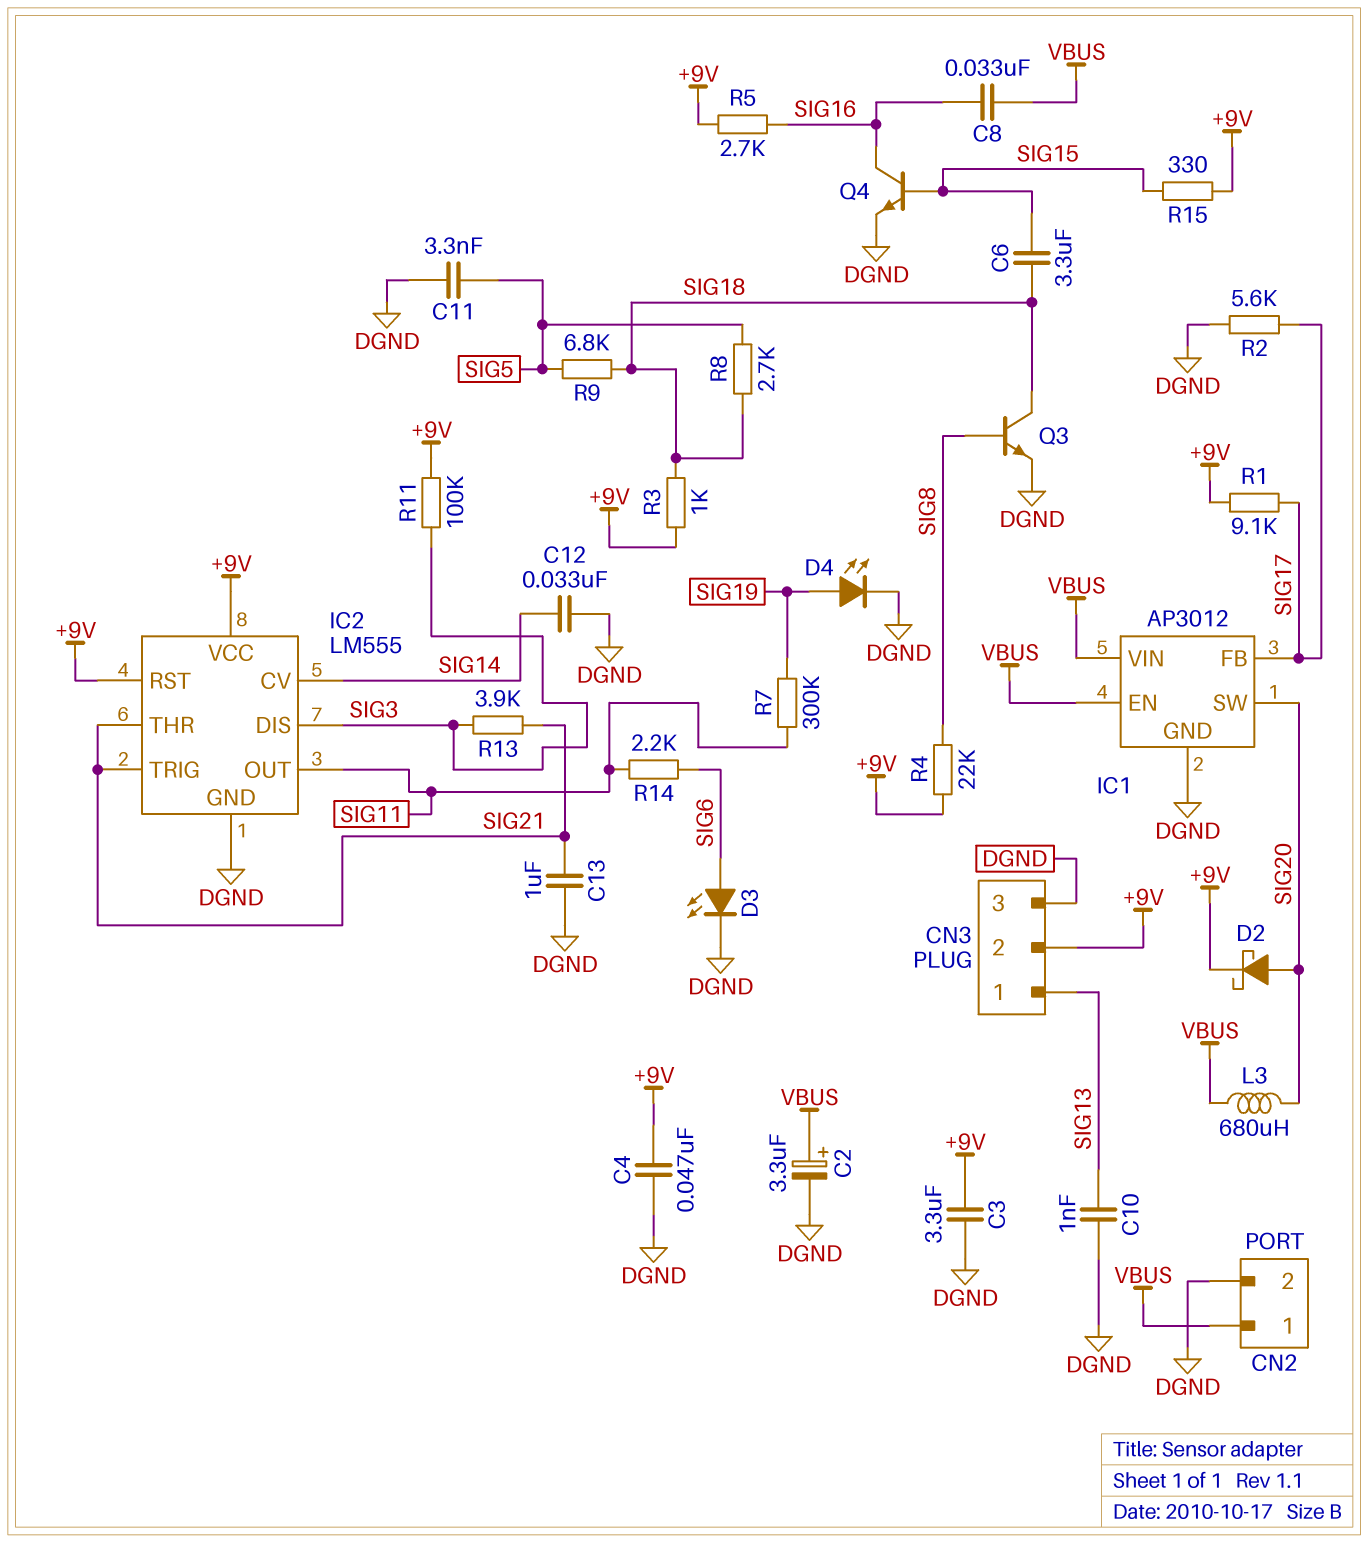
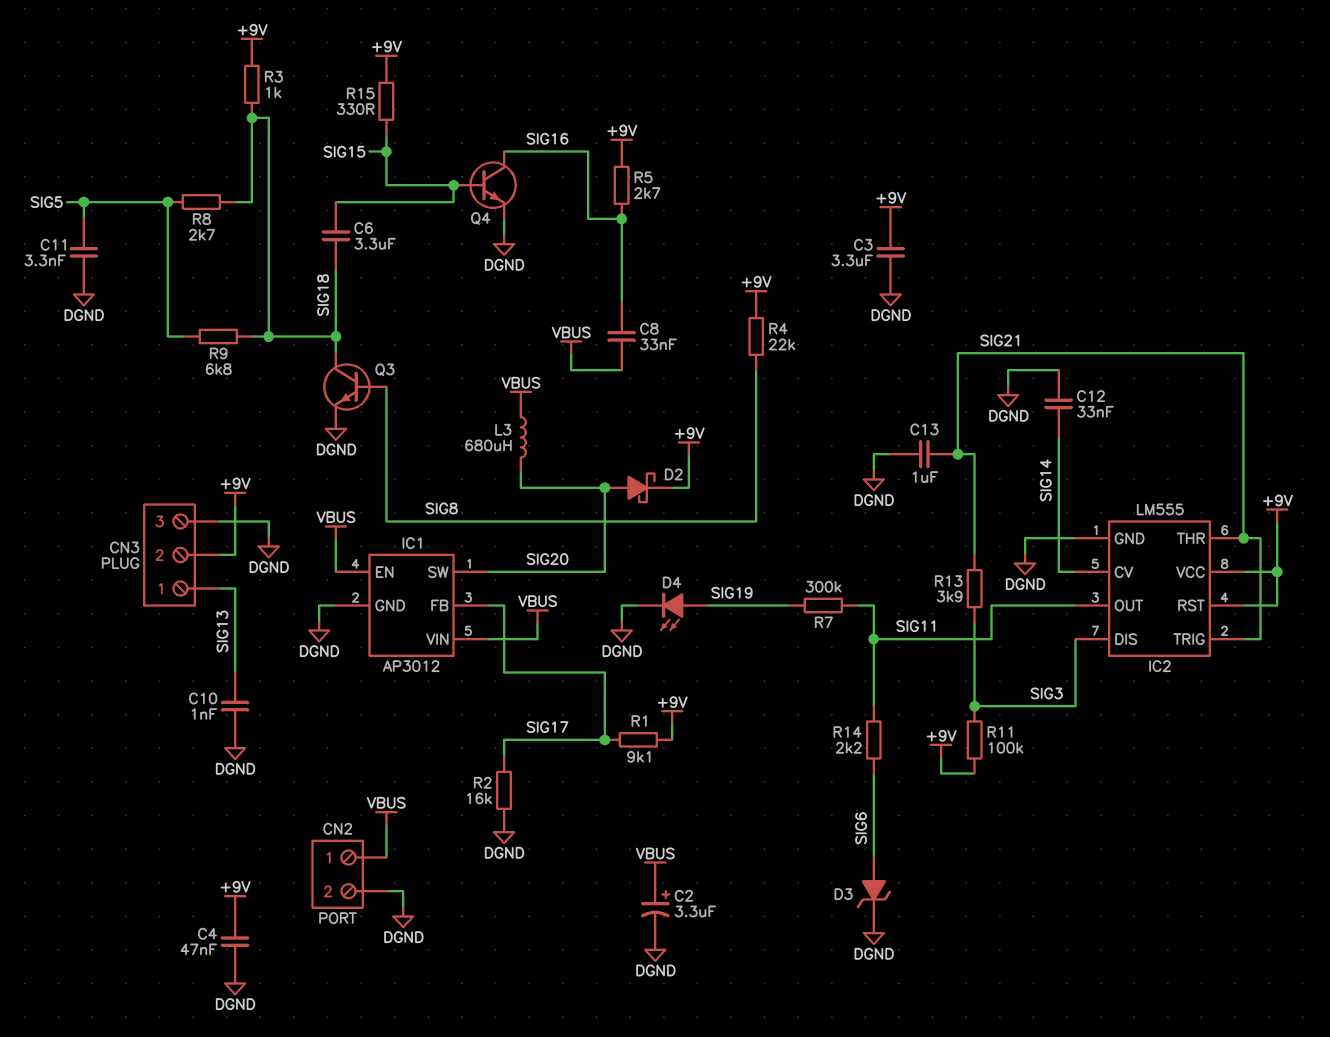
D3: LED (A SIG6, K DGND) -> zener (A SIG6, K DGND)
R2: 5.6k (DGND, SIG17) -> 16k (DGND, SIG17)

